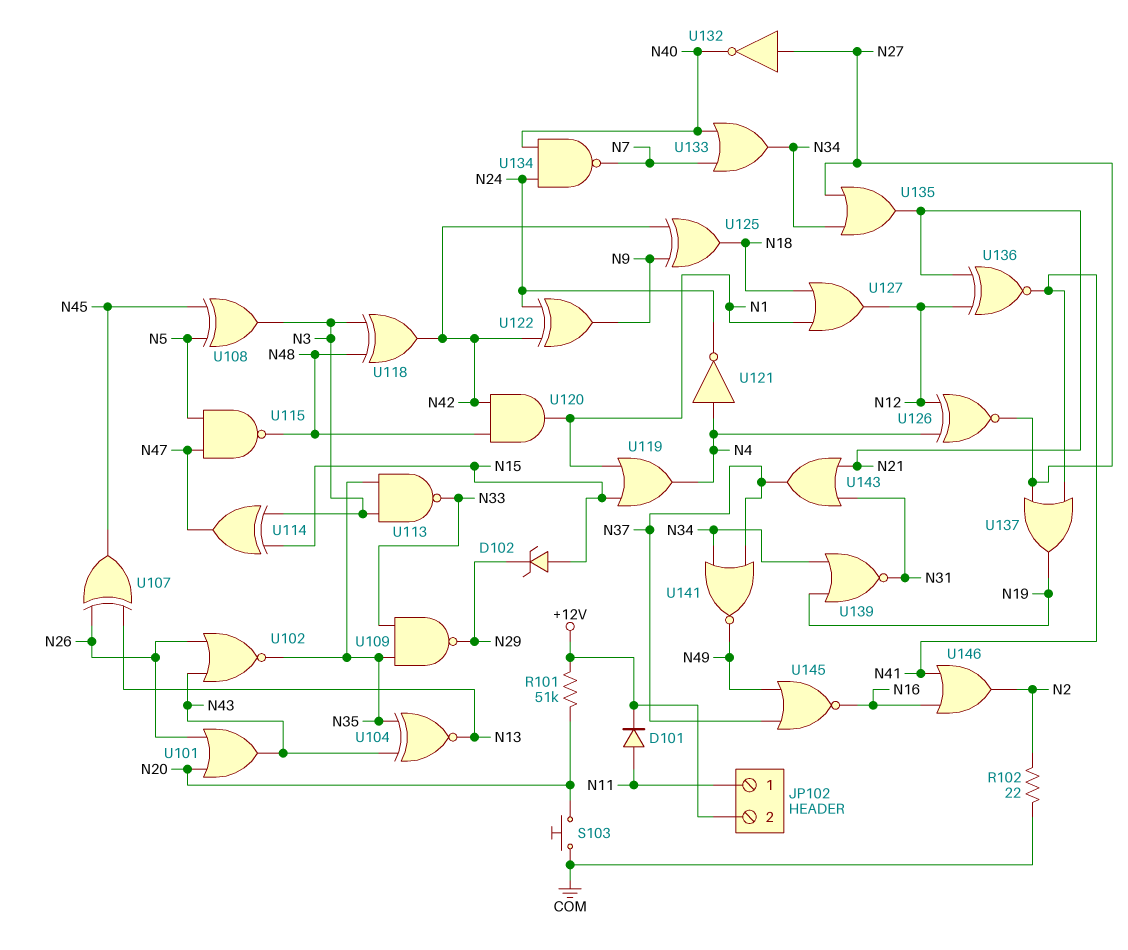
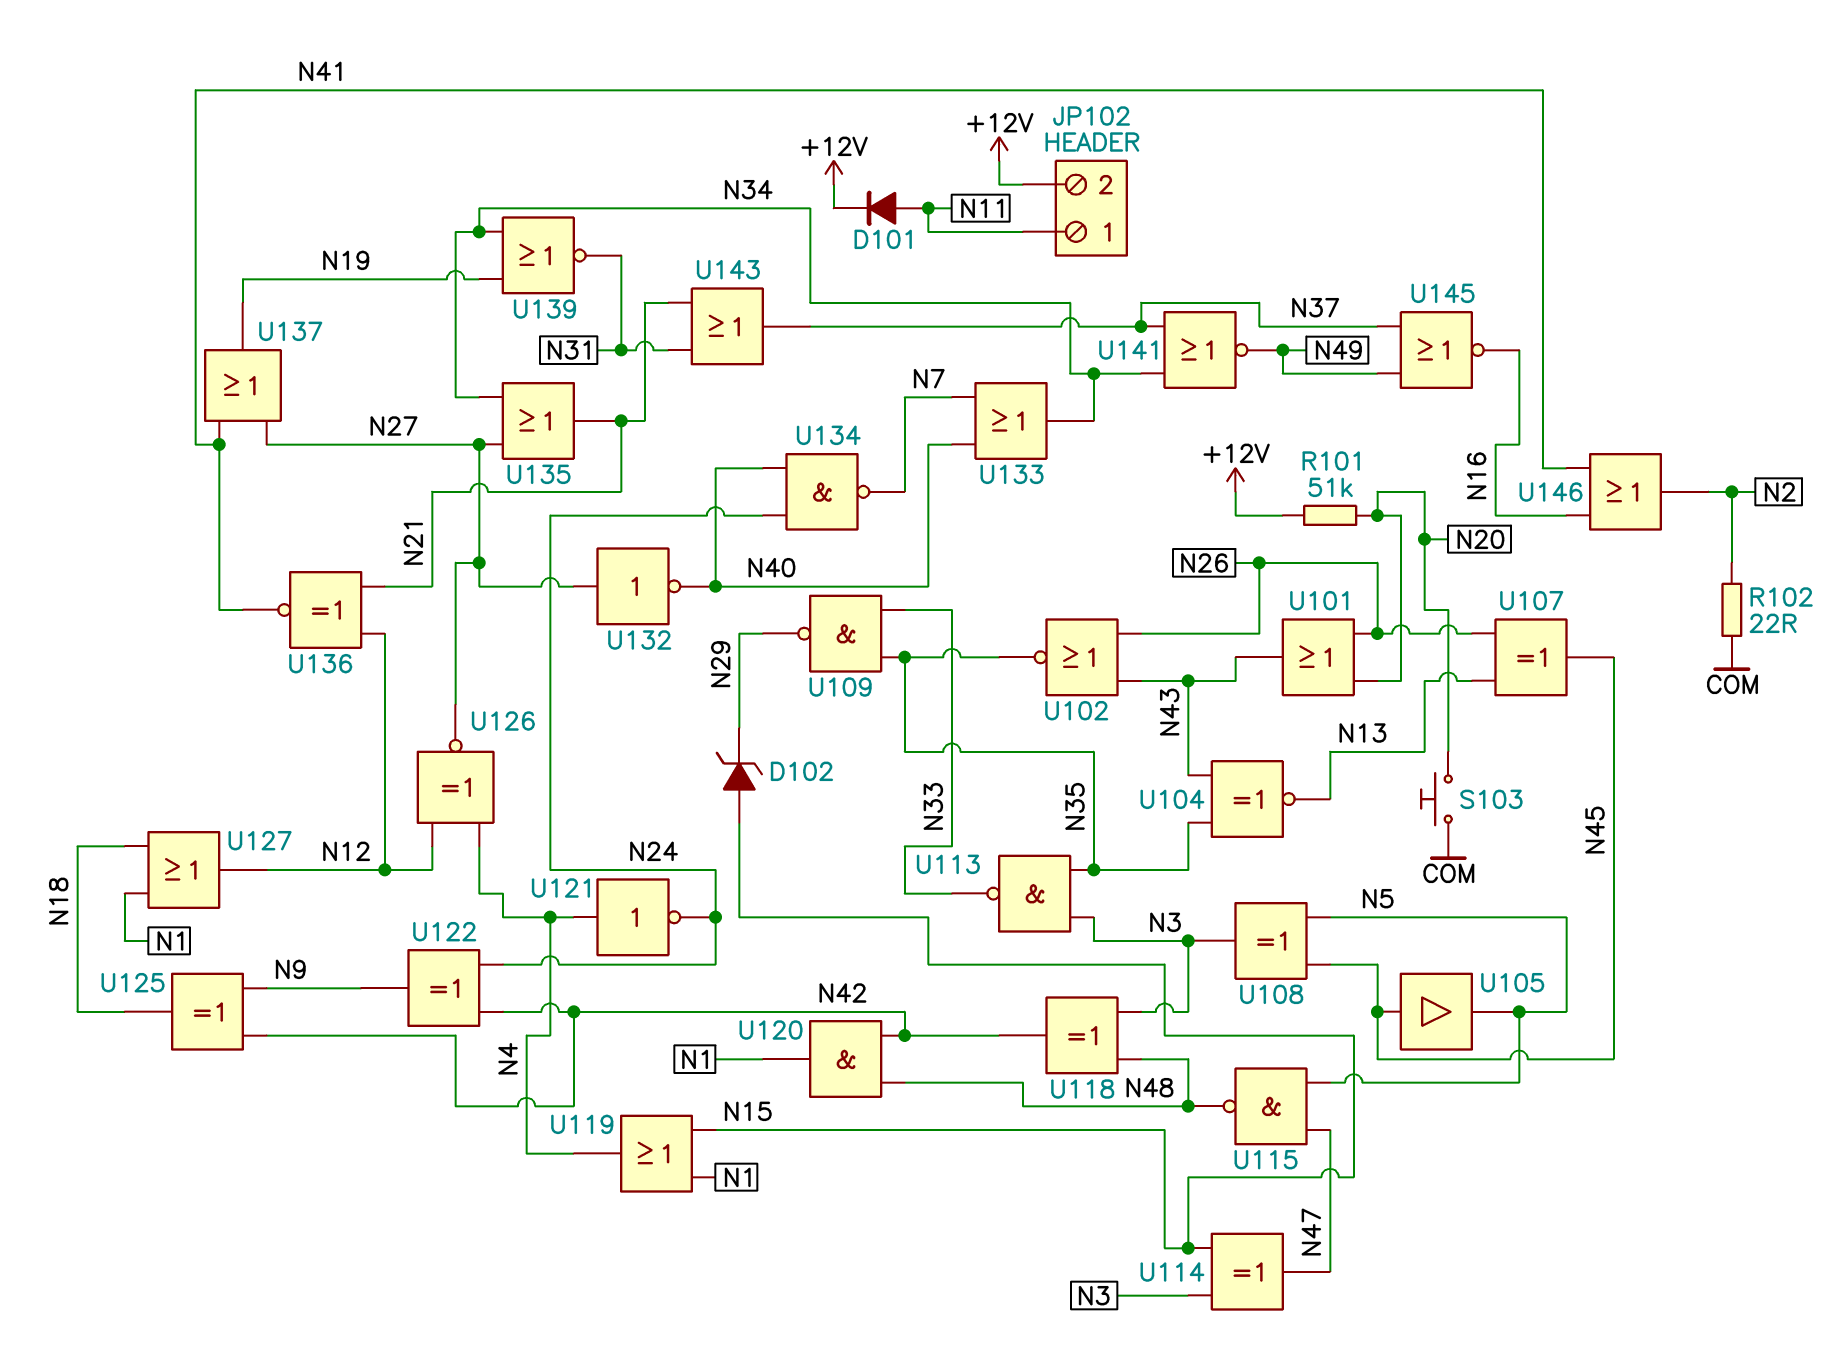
U105: none -> buffer (in N45, out N5)

